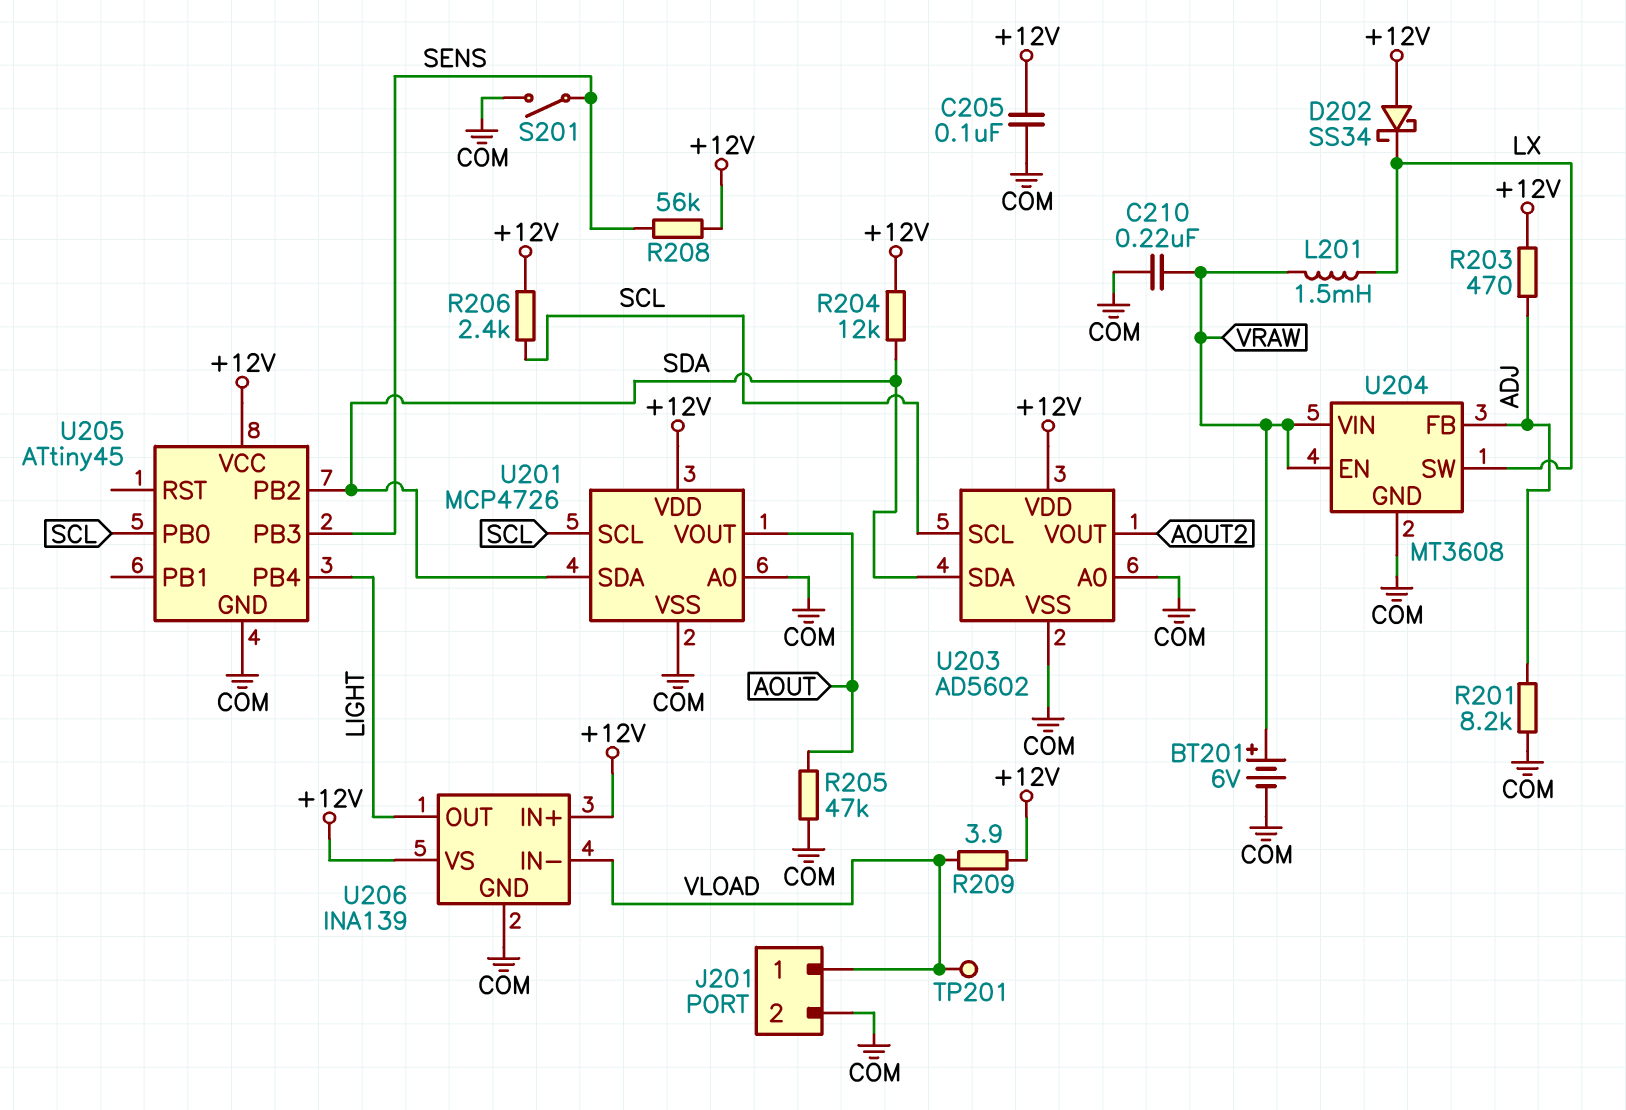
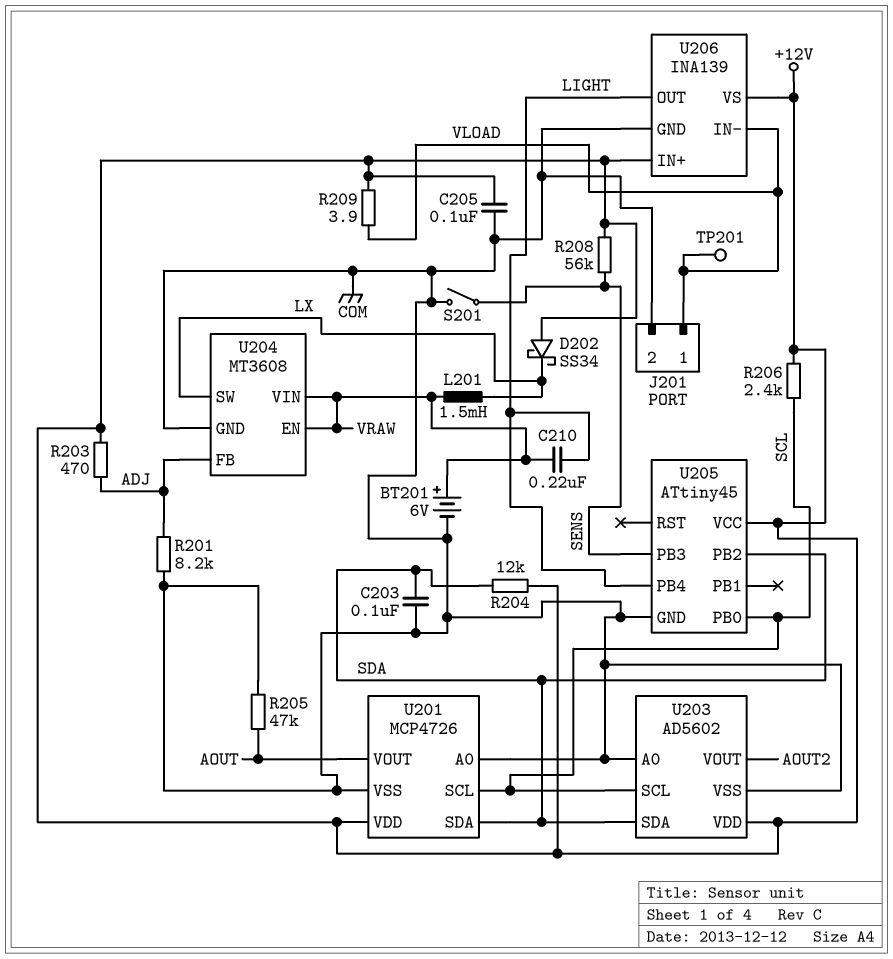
C203: none -> 100nF (COM, SDA)
C210: 220nF (COM, VRAW) -> 220nF (LIGHT, VRAW)

